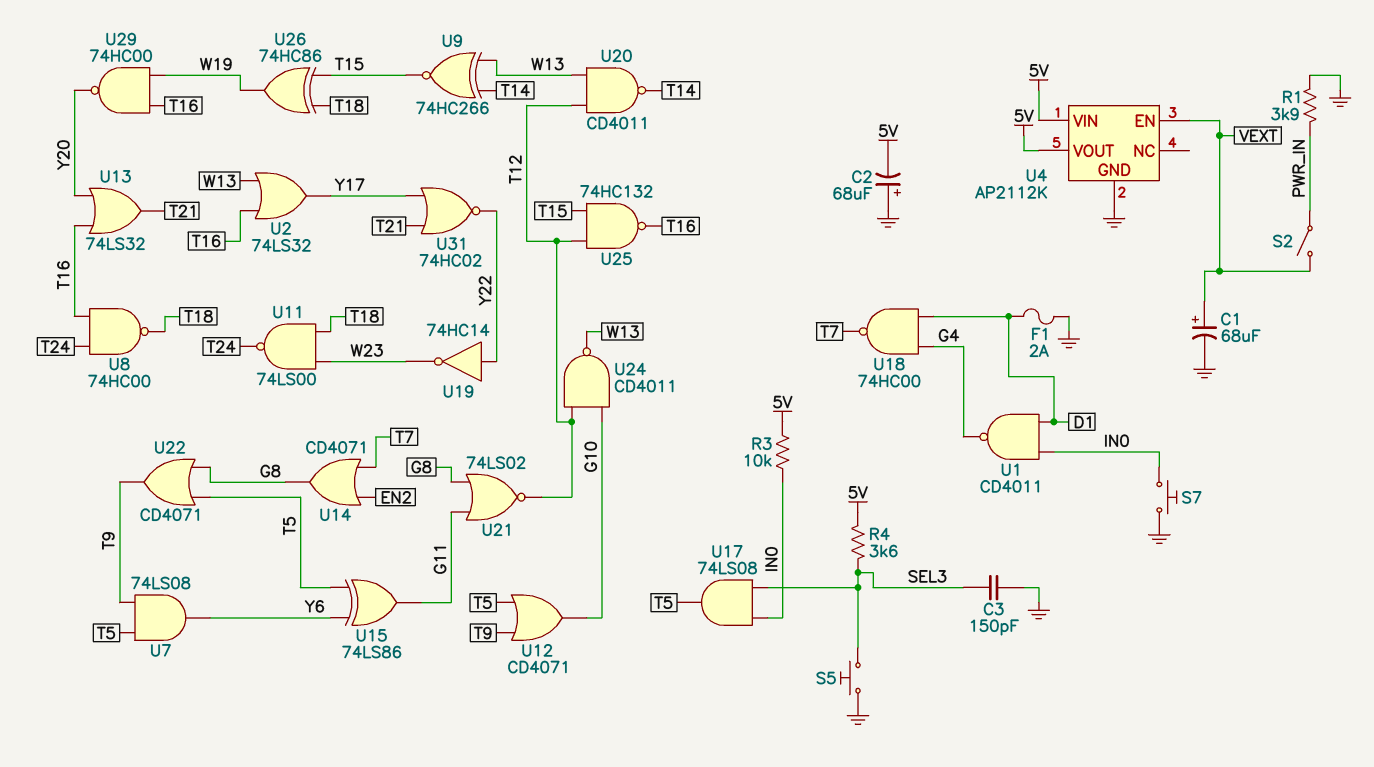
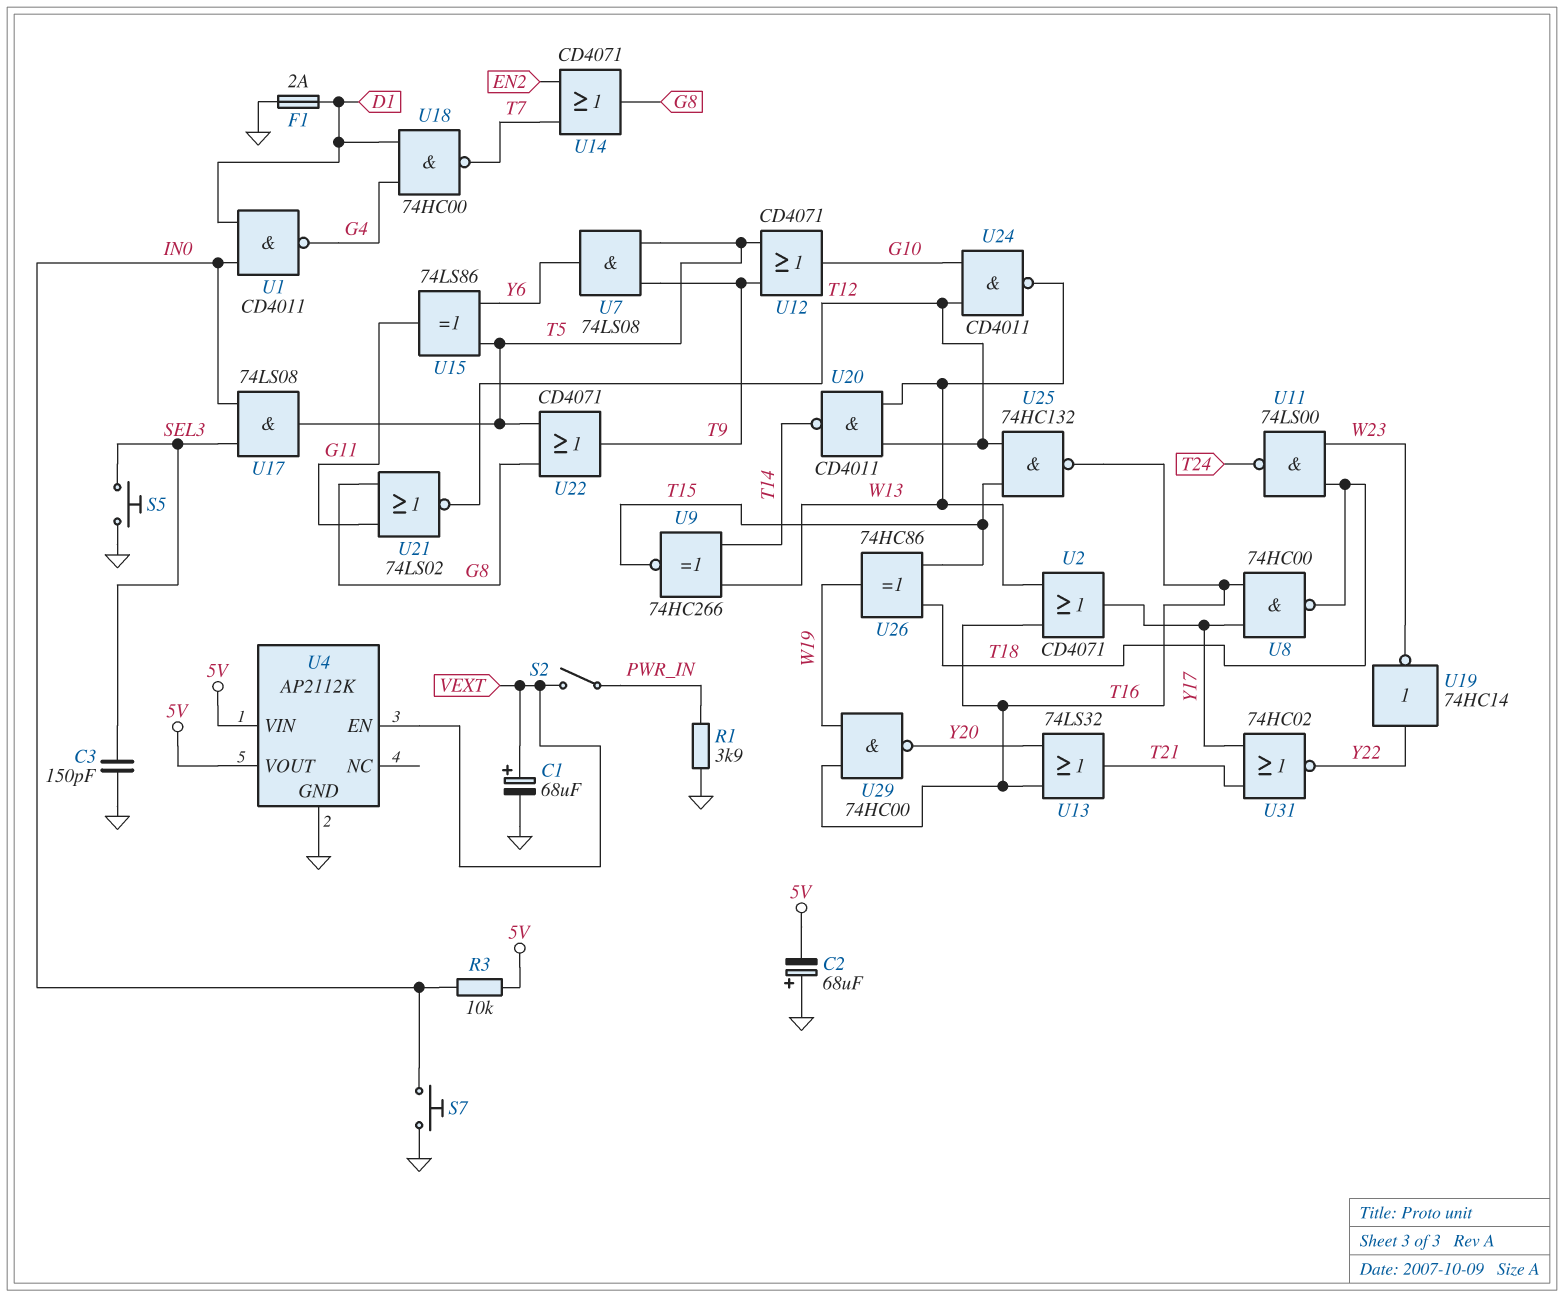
R4: 3.6k (5V, SEL3) -> none
U2: OR 74LS32 (in T16, in W13, out Y17) -> OR CD4071 (in T16, in W13, out Y17)
U8: NAND 74HC00 (in T16, in T24, out T18) -> NAND 74HC00 (in T16, in Y17, out T18)

